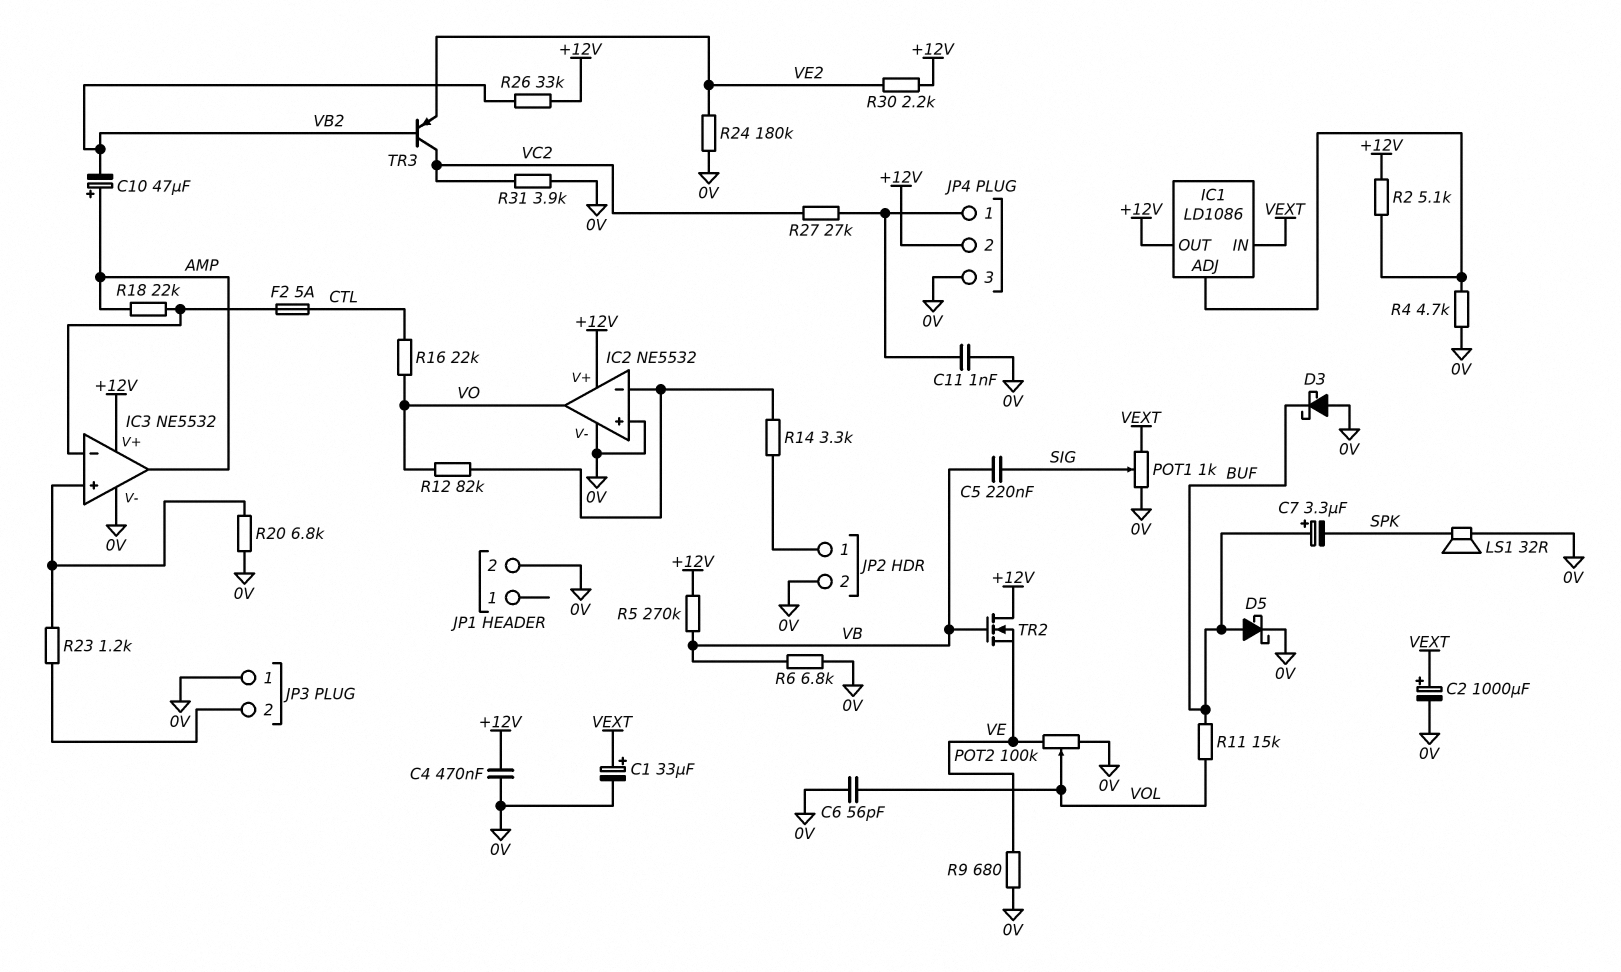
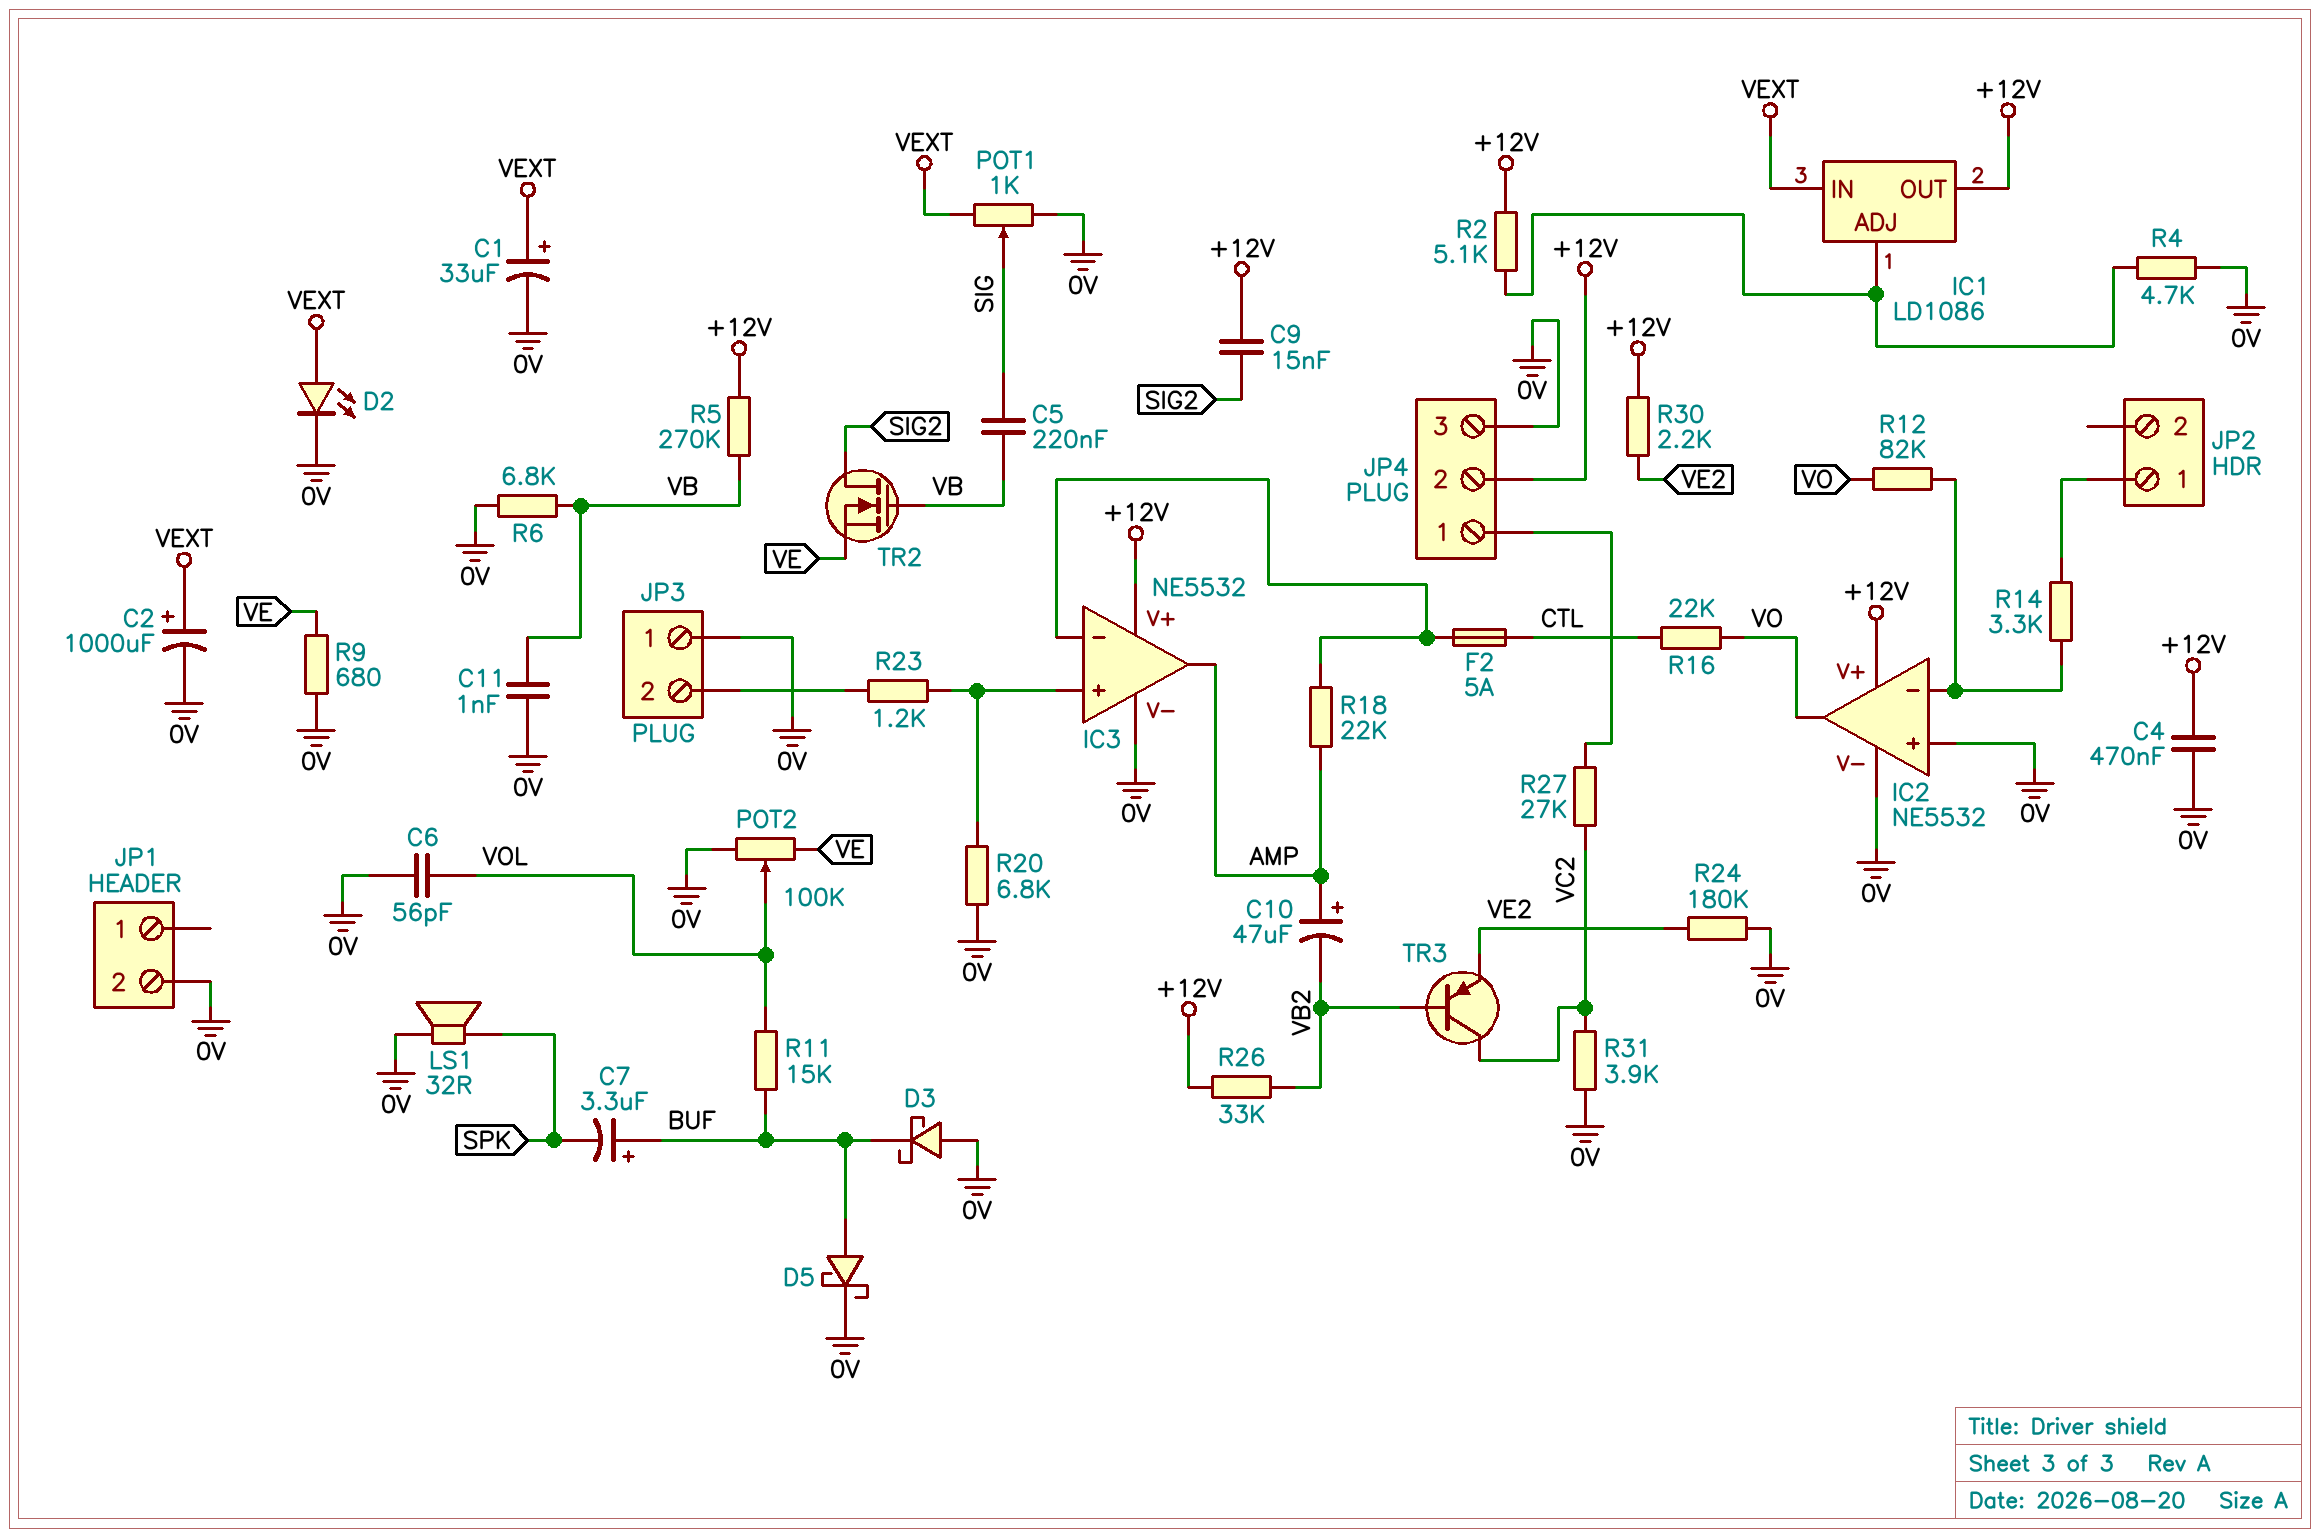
C9: none -> 15nF (+12V, SIG2)
C11: 1nF (0V, JP4/1) -> 1nF (0V, VB)
D2: none -> LED (A VEXT, K 0V)
JP2 pin 2: 0V -> none
TR2: NMOS (G VB, D +12V, S VE) -> NMOS (G VB, D SIG2, S VE)

